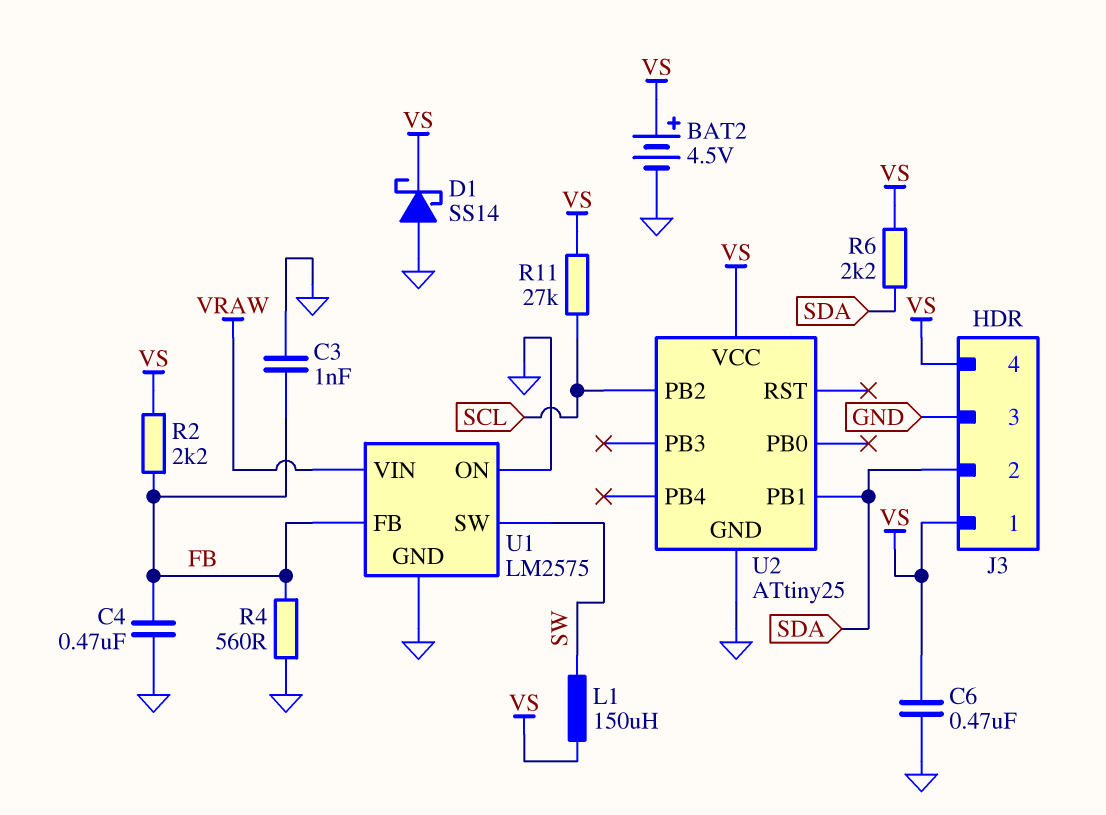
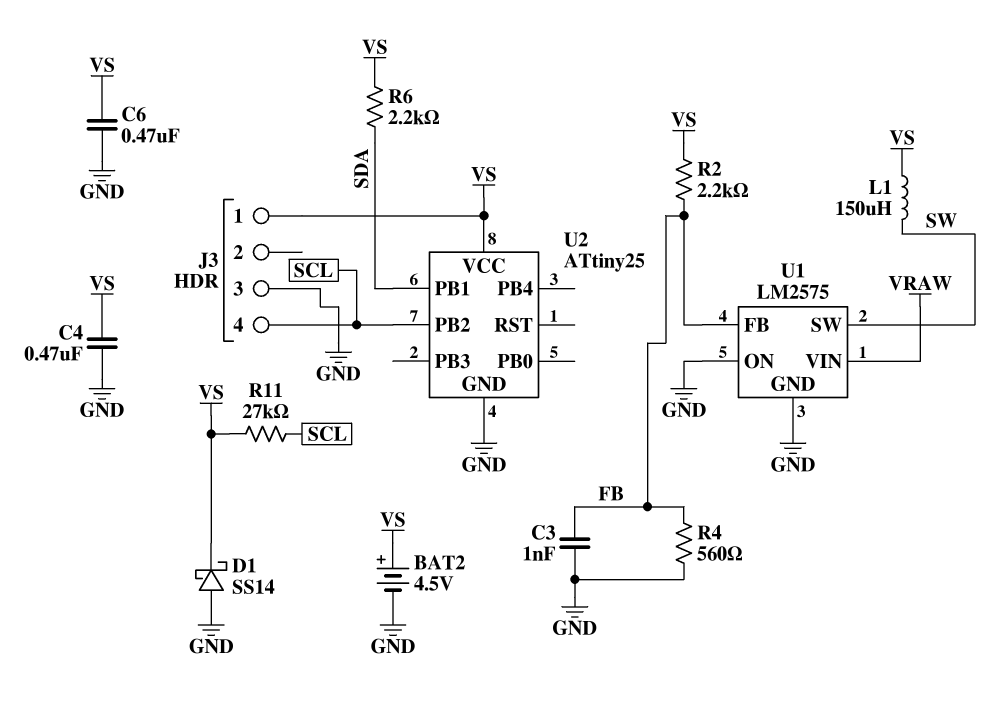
C4: 470nF (FB, GND) -> 470nF (GND, VS)
J3 pin 2: SDA -> none
J3 pin 4: VS -> SCL

